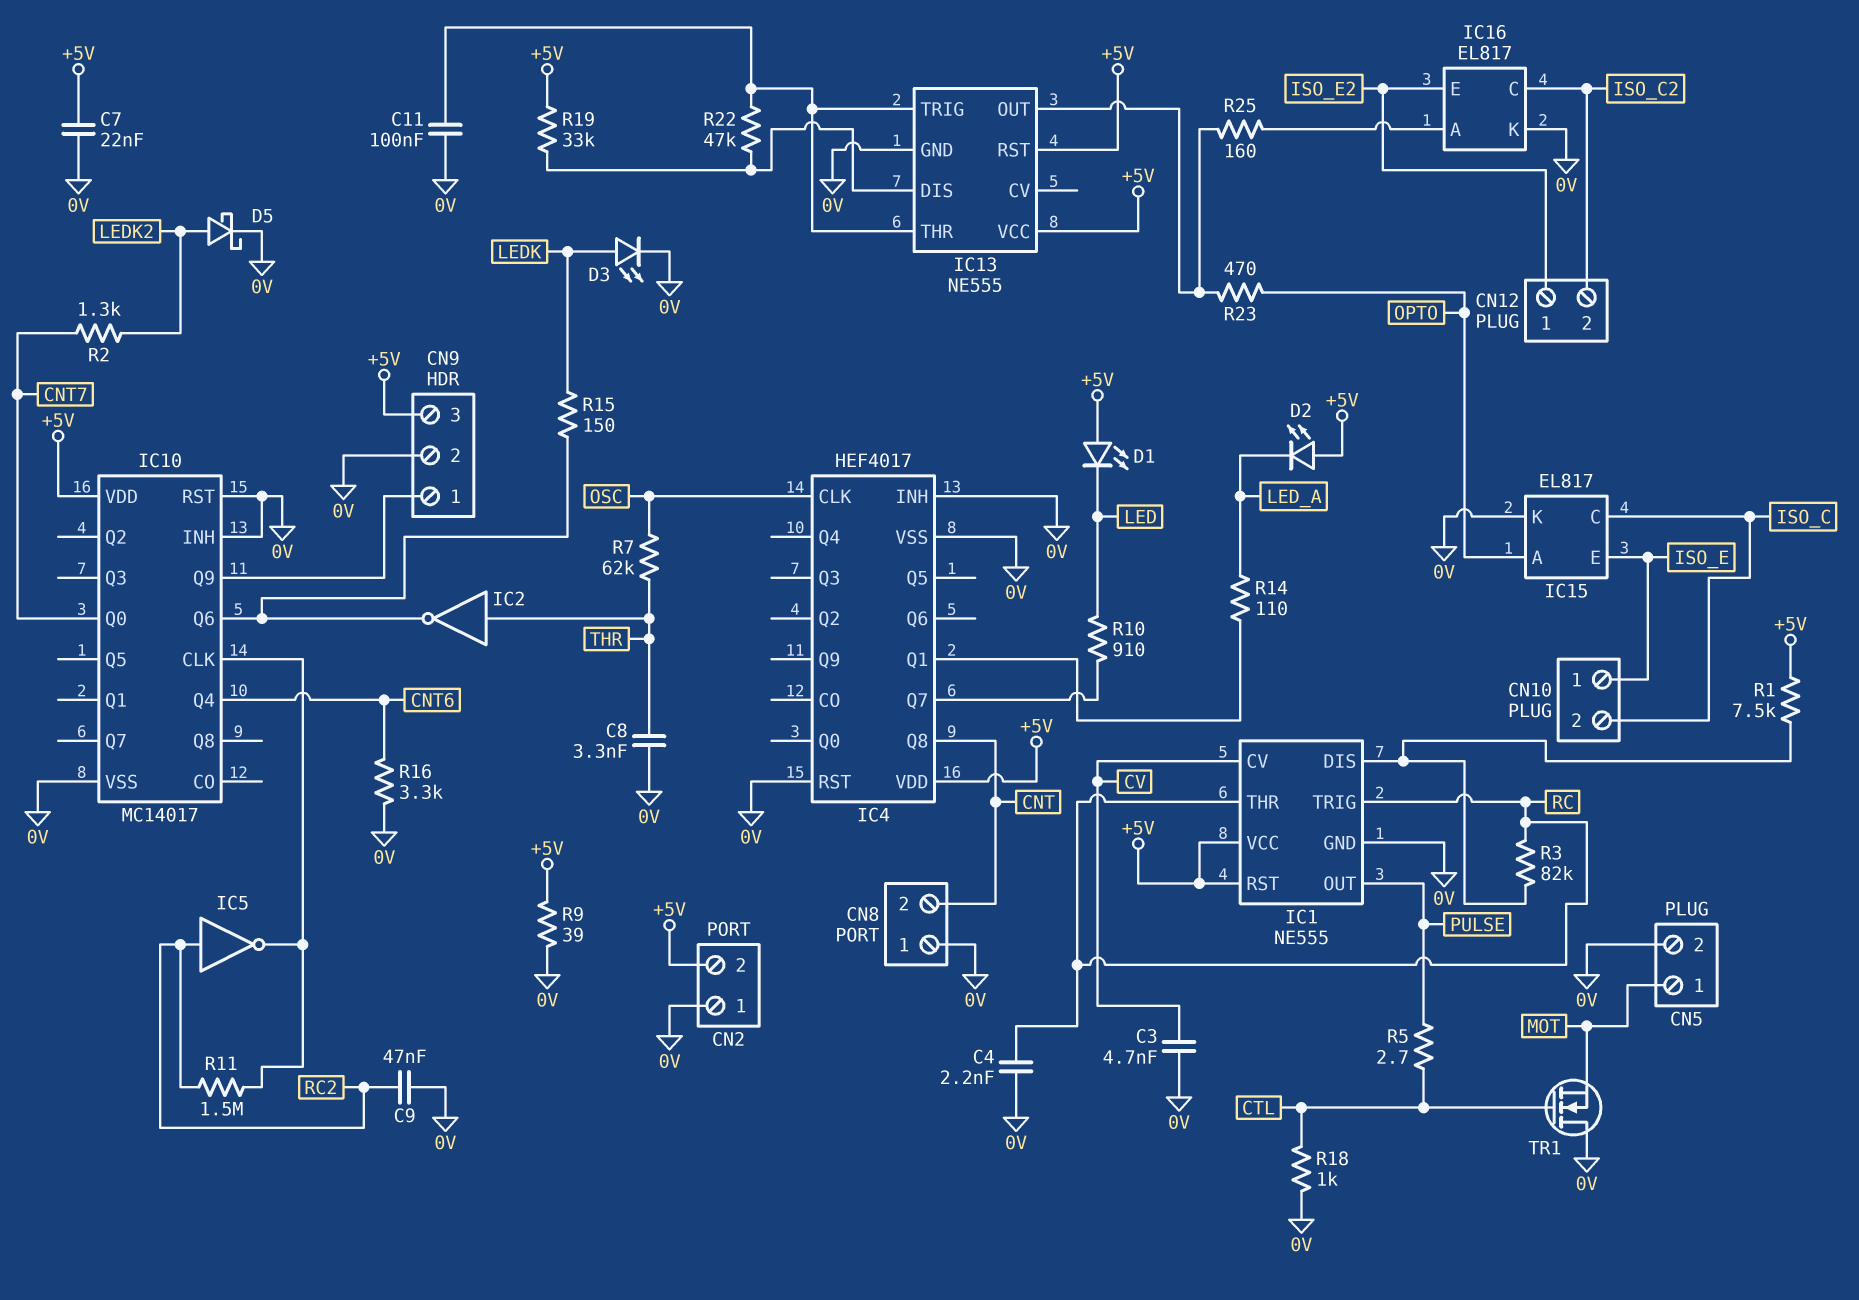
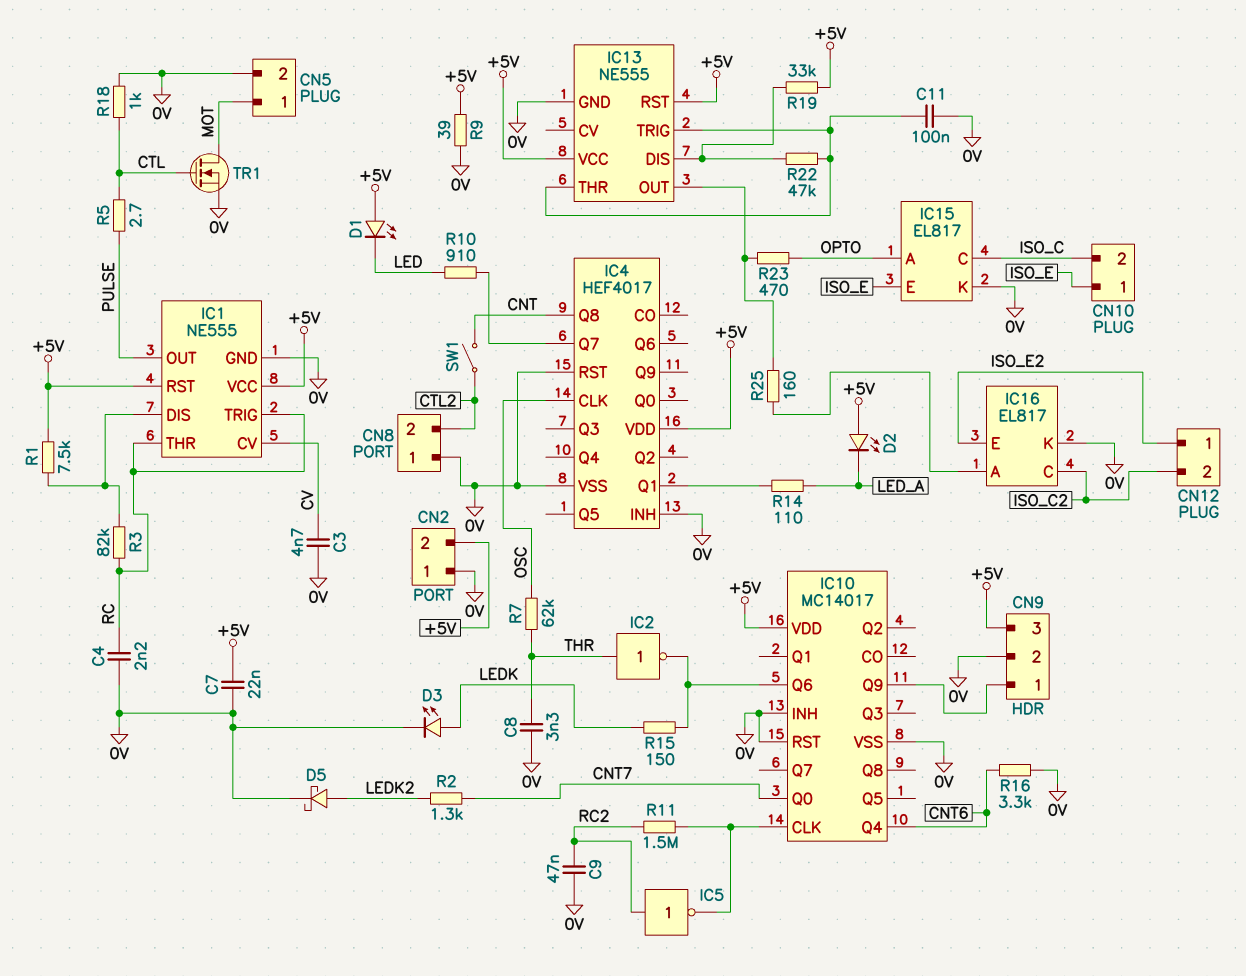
CN8 pin 2: CNT -> CTL2
SW1: none -> switch (CNT, CTL2)
TR1: NMOS (G CTL, D 0V, S MOT) -> NMOS (G CTL, D MOT, S 0V)

